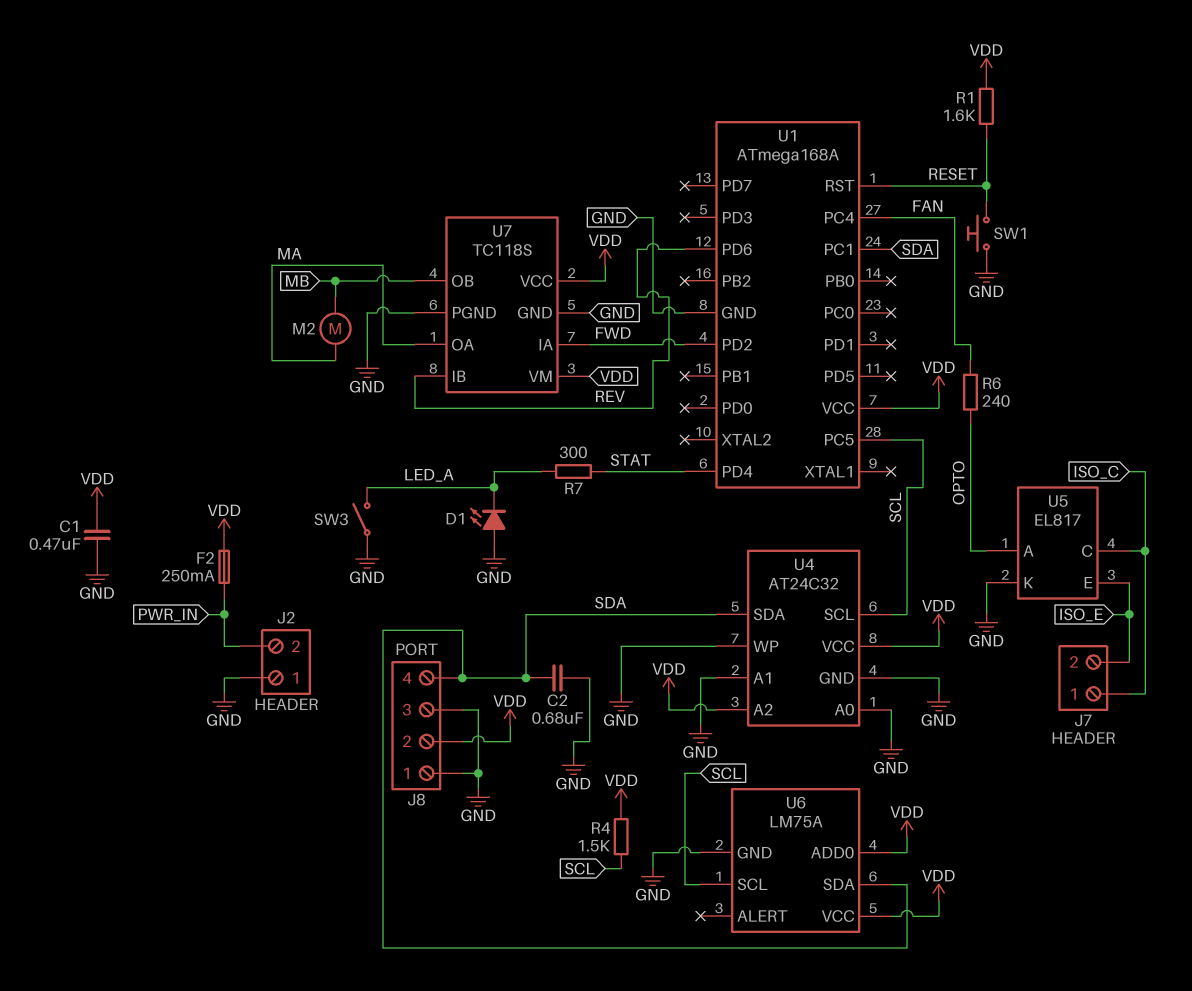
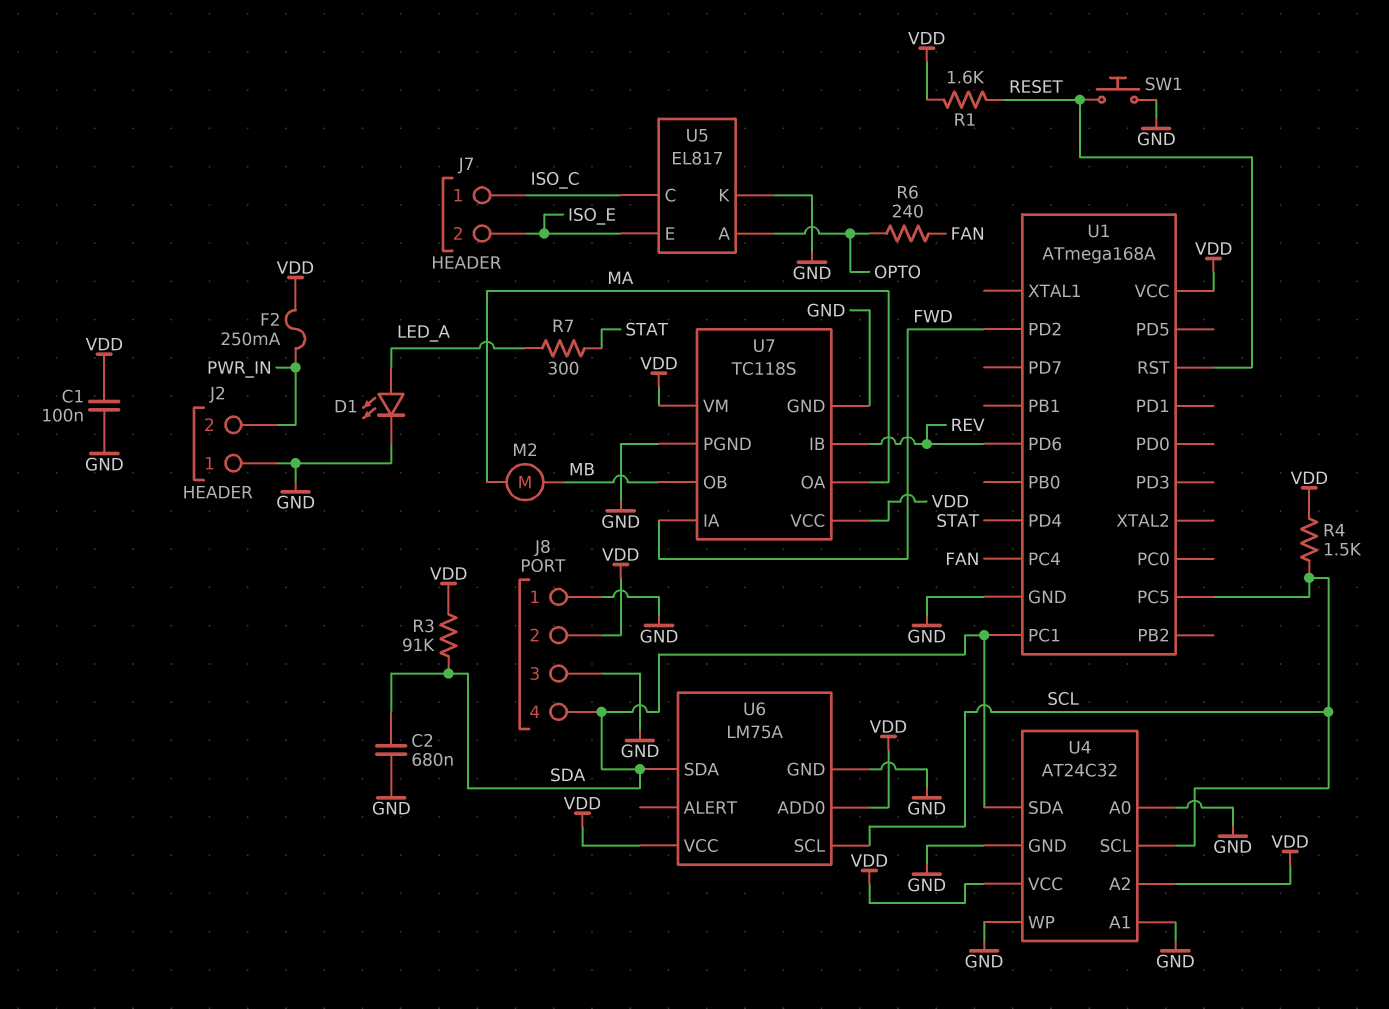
C1: 470nF (GND, VDD) -> 100nF (GND, VDD)
D1: LED (A GND, K LED_A) -> LED (A LED_A, K GND)
R3: none -> 91k (SDA, VDD)
SW3: switch (GND, LED_A) -> none

